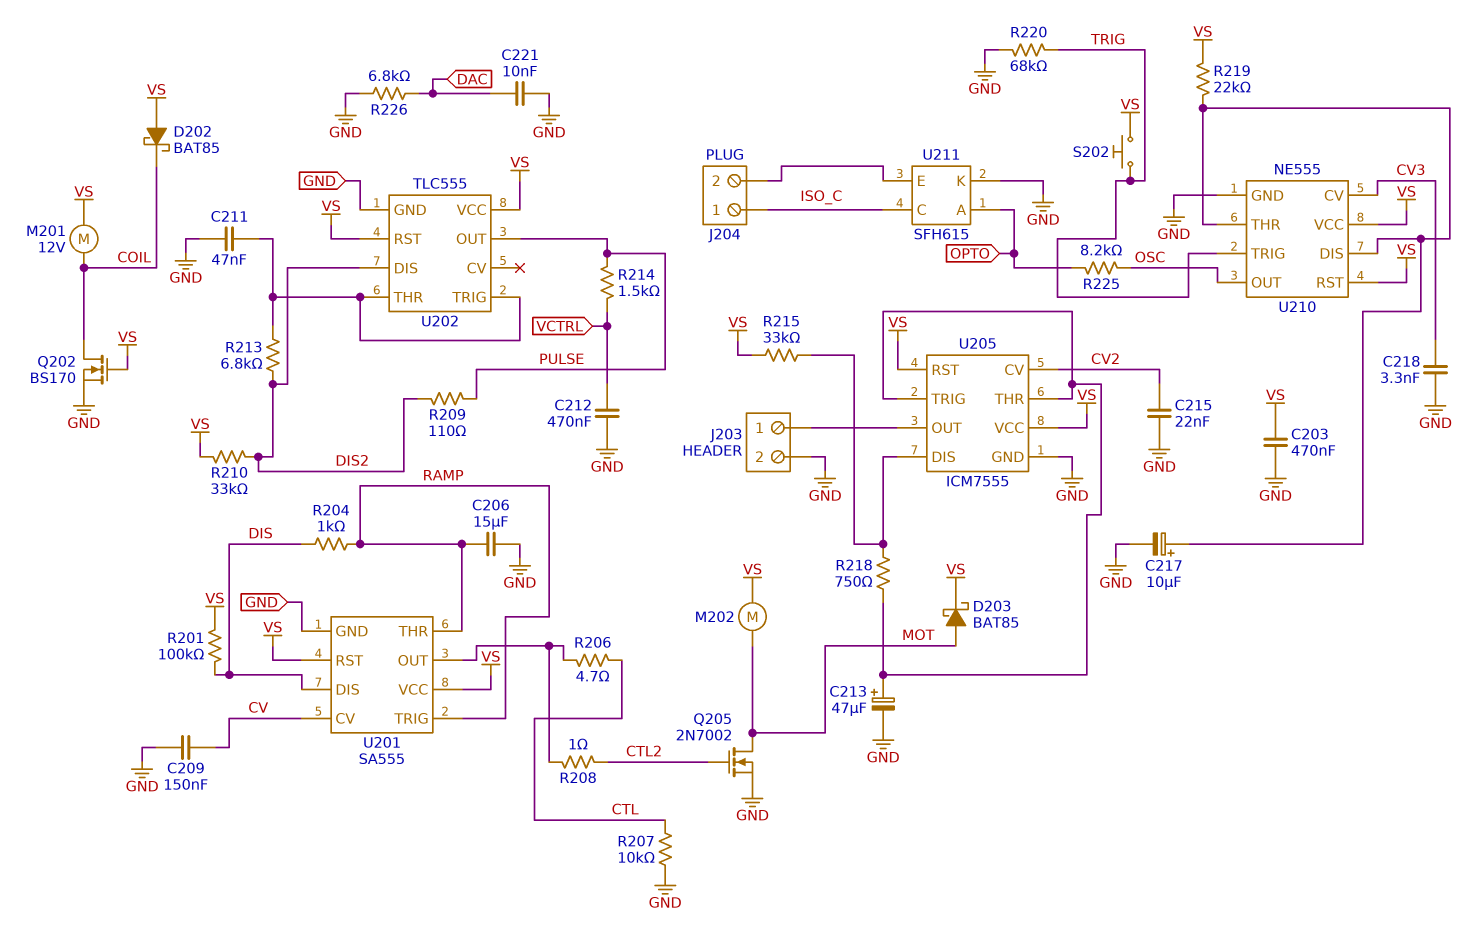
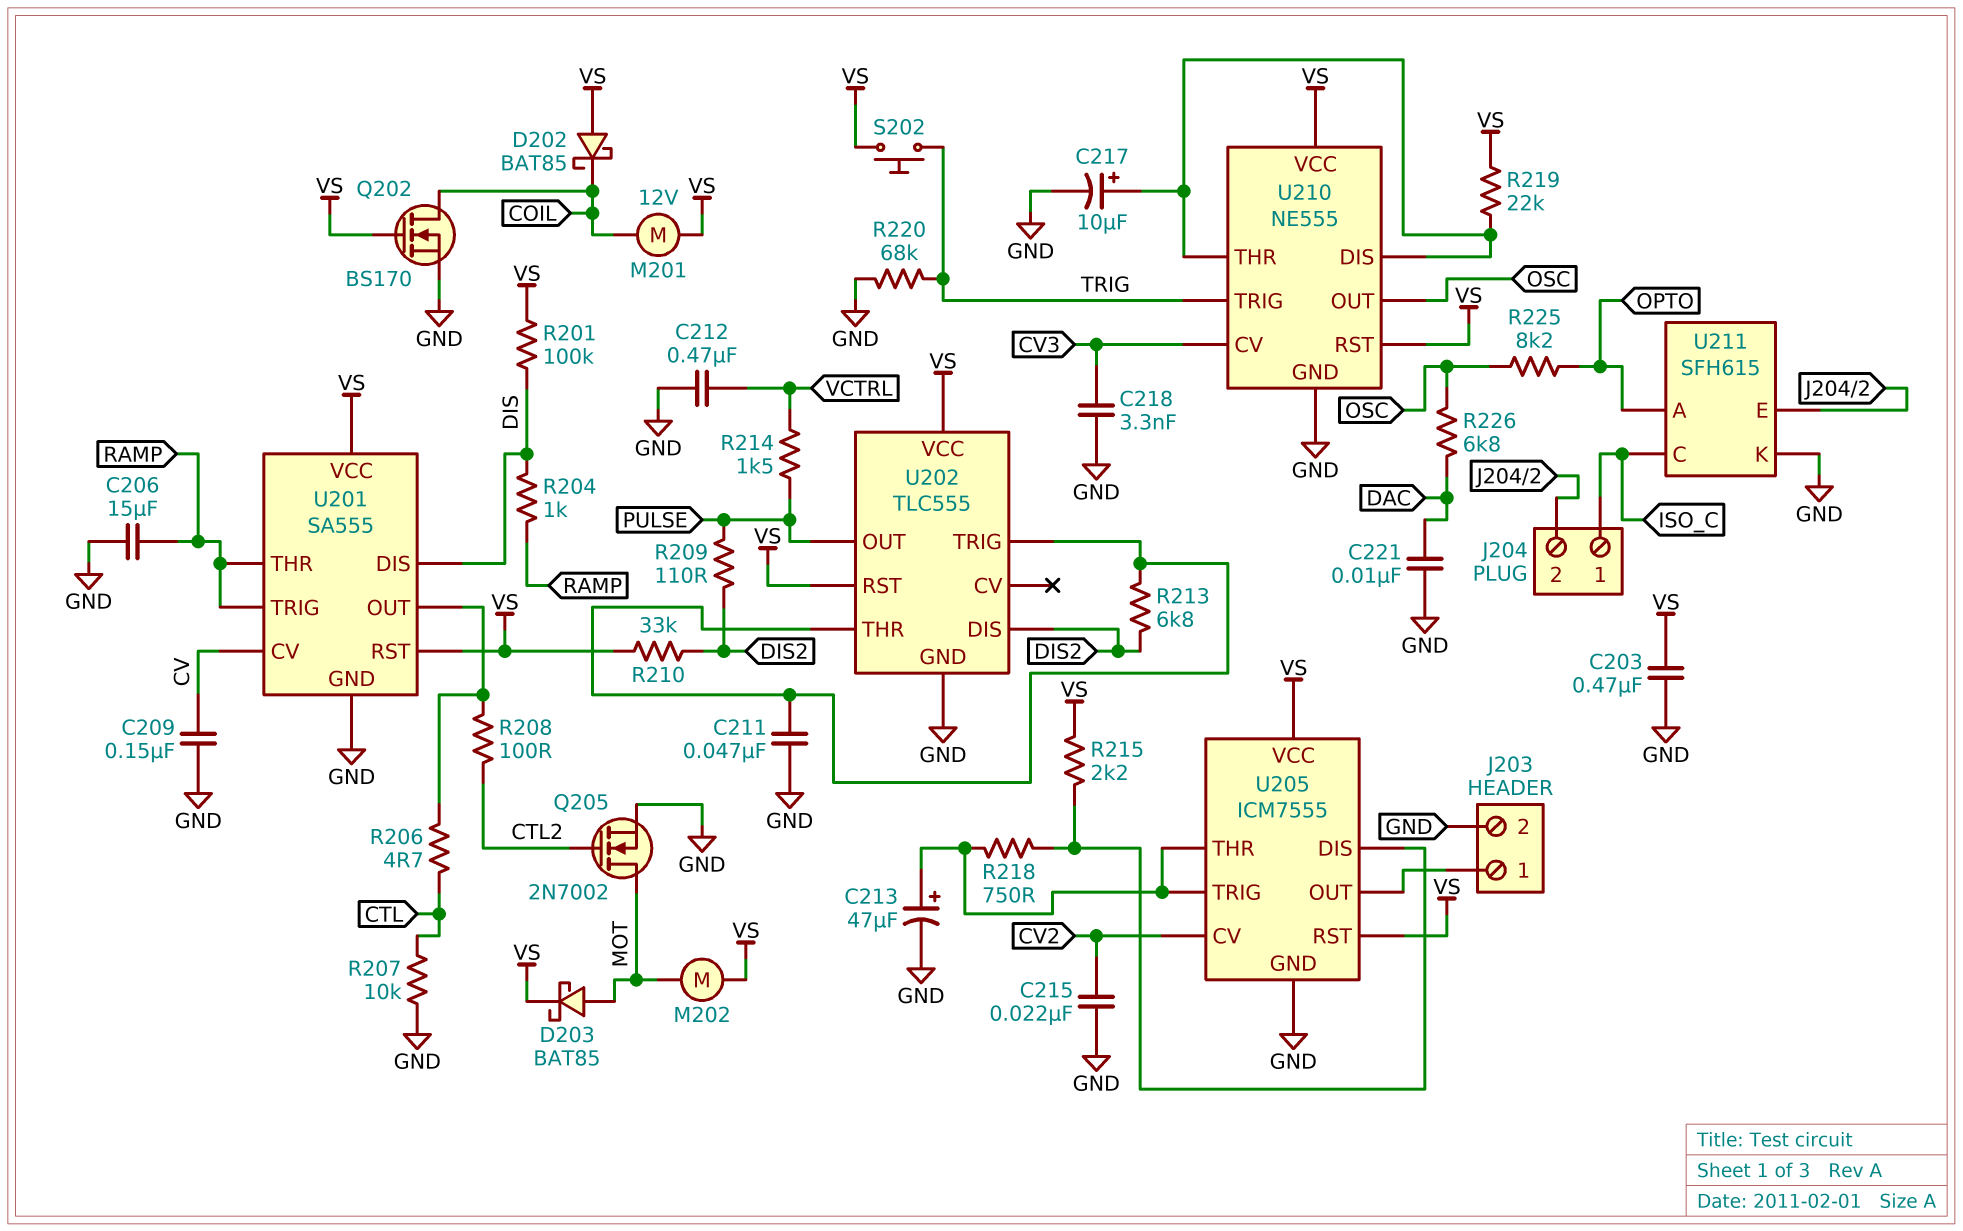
R208: 1 (CTL2, U201/OUT) -> 100 (CTL2, U201/OUT)
R215: 33k (U205/DIS, VS) -> 2.2k (U205/DIS, VS)
R226: 6.8k (DAC, GND) -> 6.8k (DAC, OSC)

